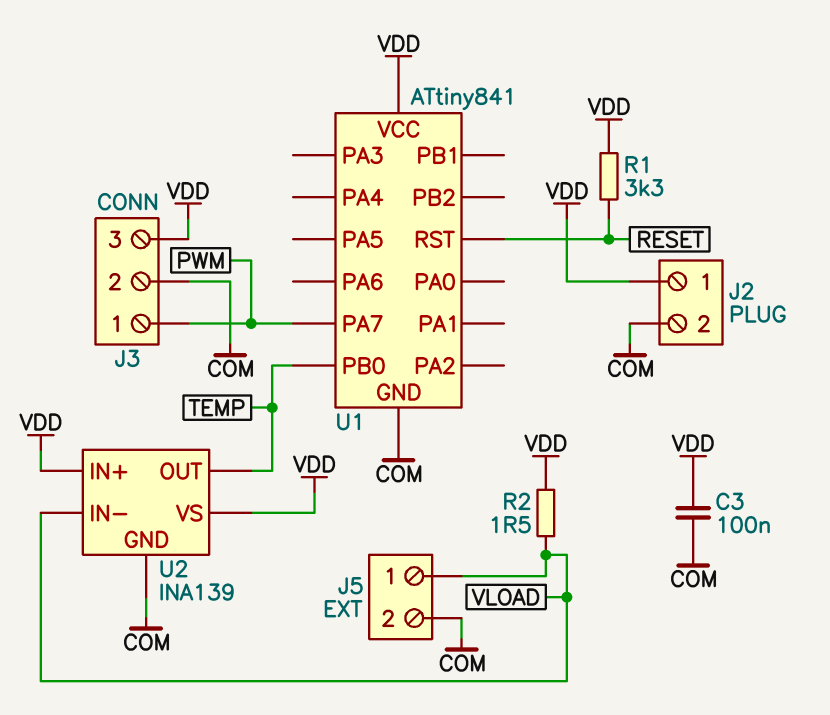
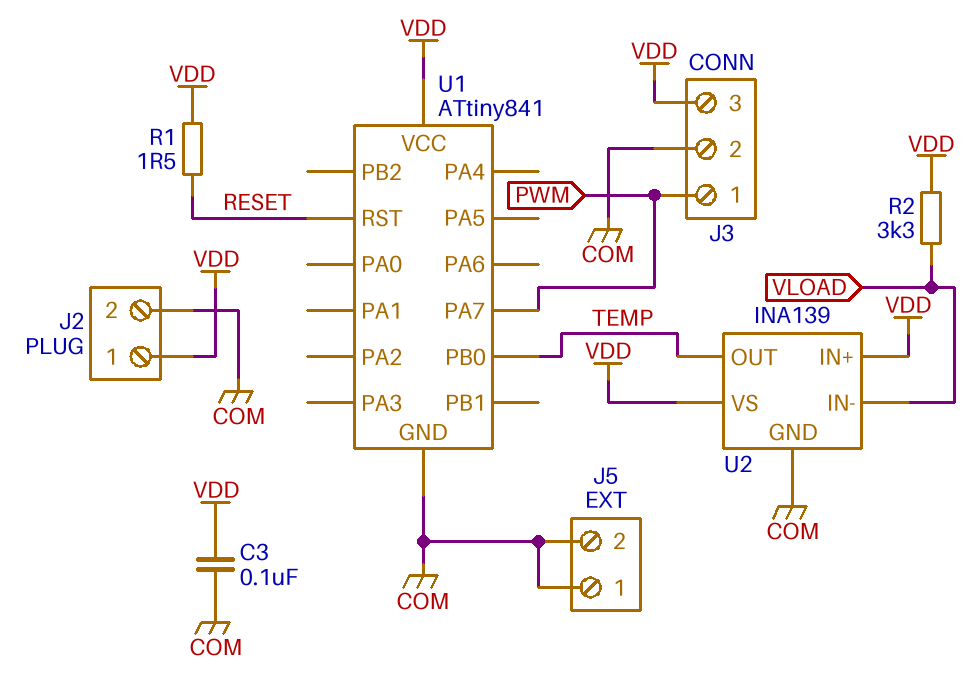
J5 pin 1: VLOAD -> COM
R1: 3.3k (RESET, VDD) -> 1.5 (RESET, VDD)
R2: 1.5 (VDD, VLOAD) -> 3.3k (VDD, VLOAD)

